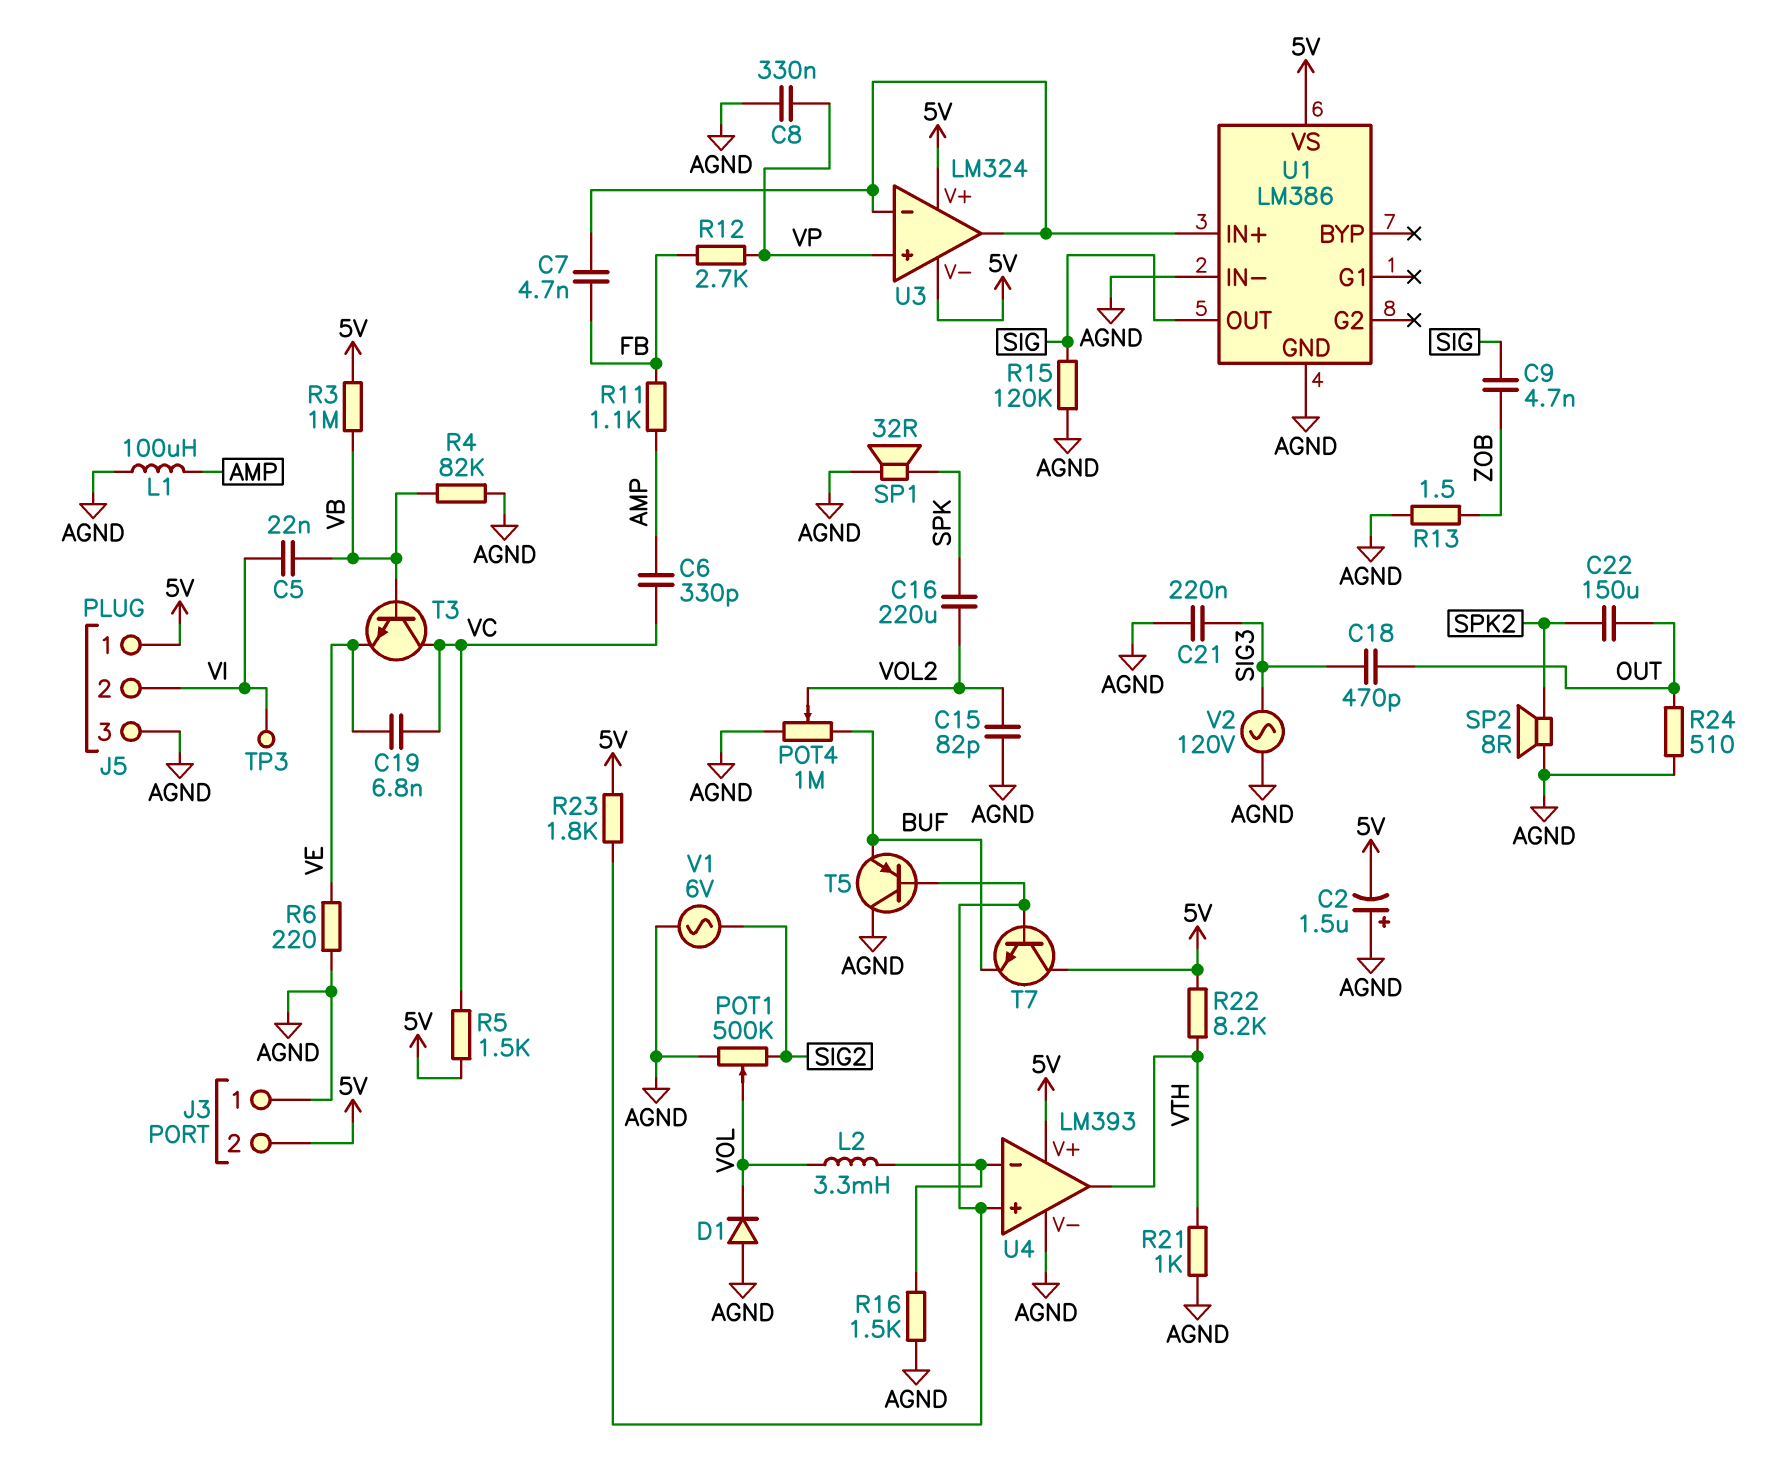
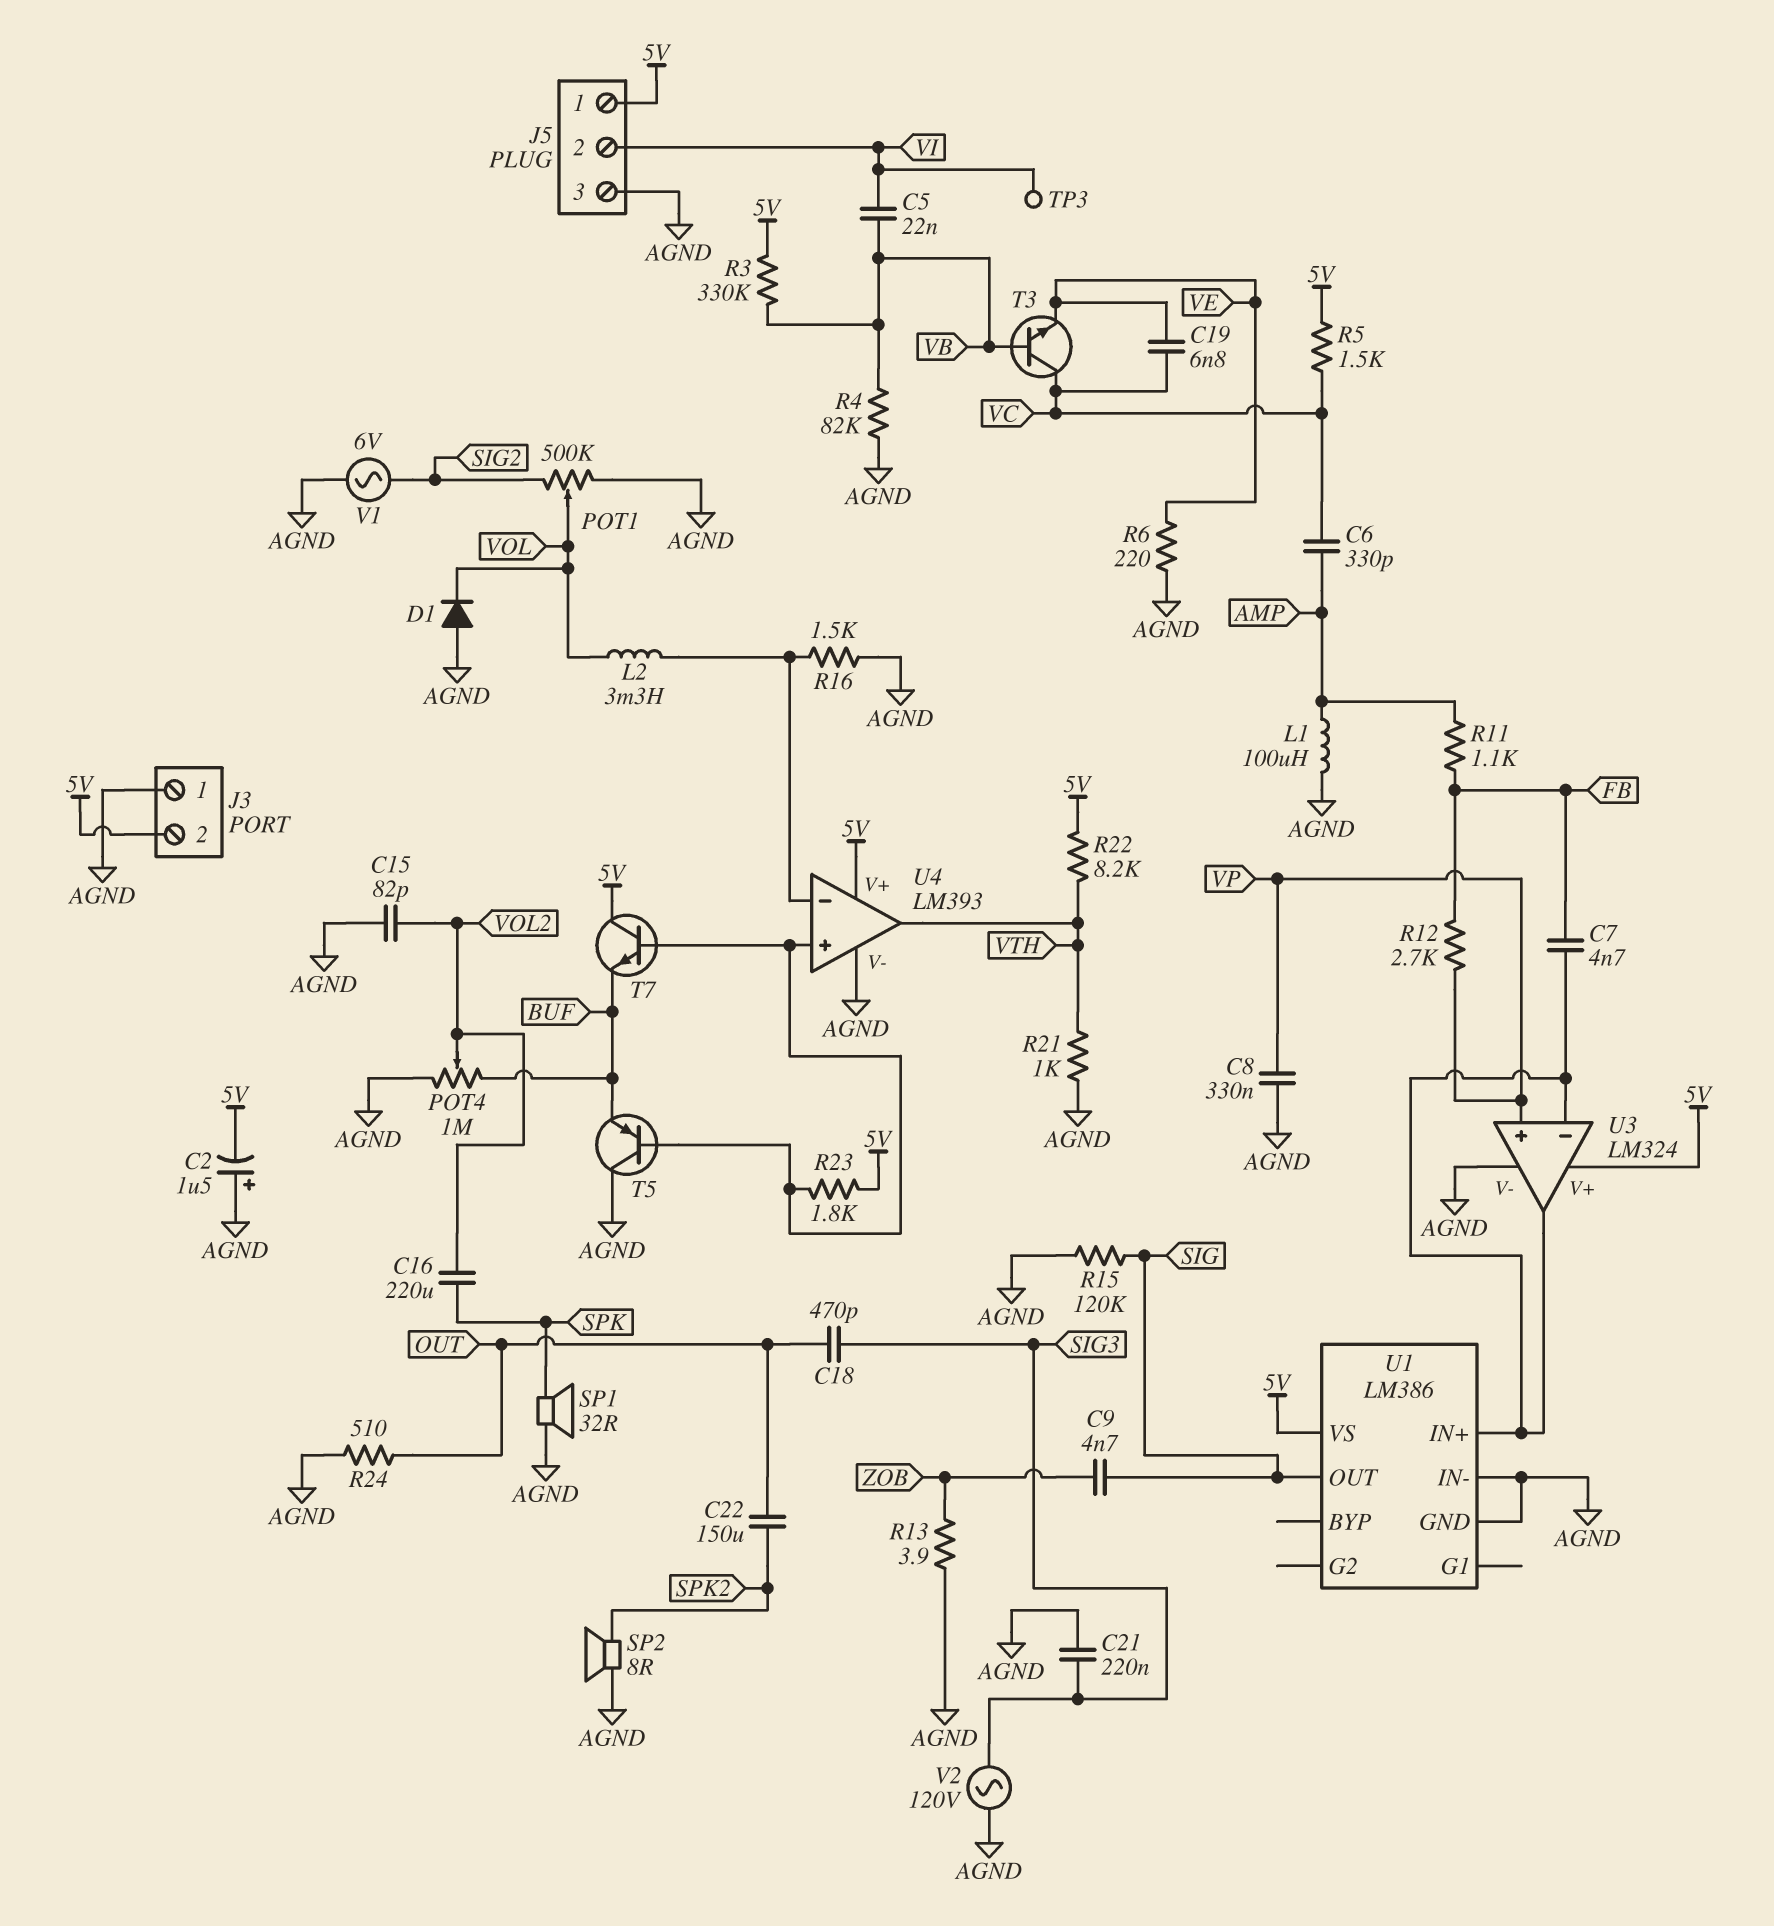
R3: 1M (5V, VB) -> 330k (5V, VB)
R13: 1.5 (AGND, ZOB) -> 3.9 (AGND, ZOB)
U3 pin V-: 5V -> AGND

